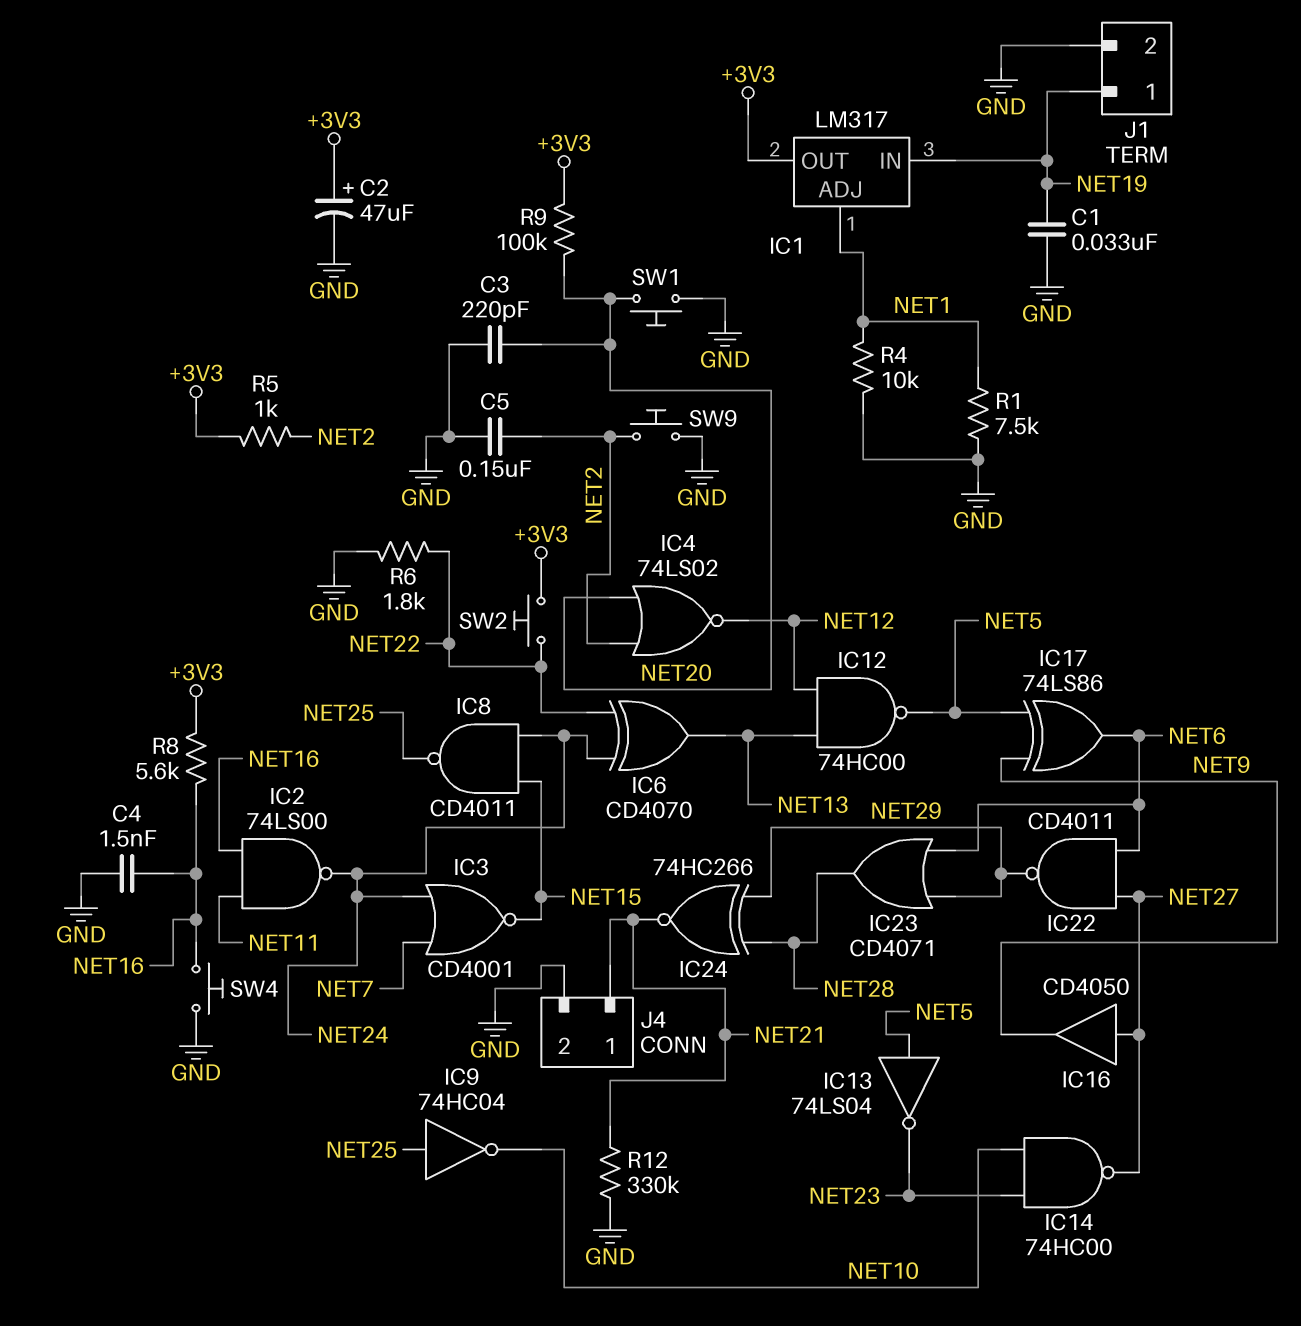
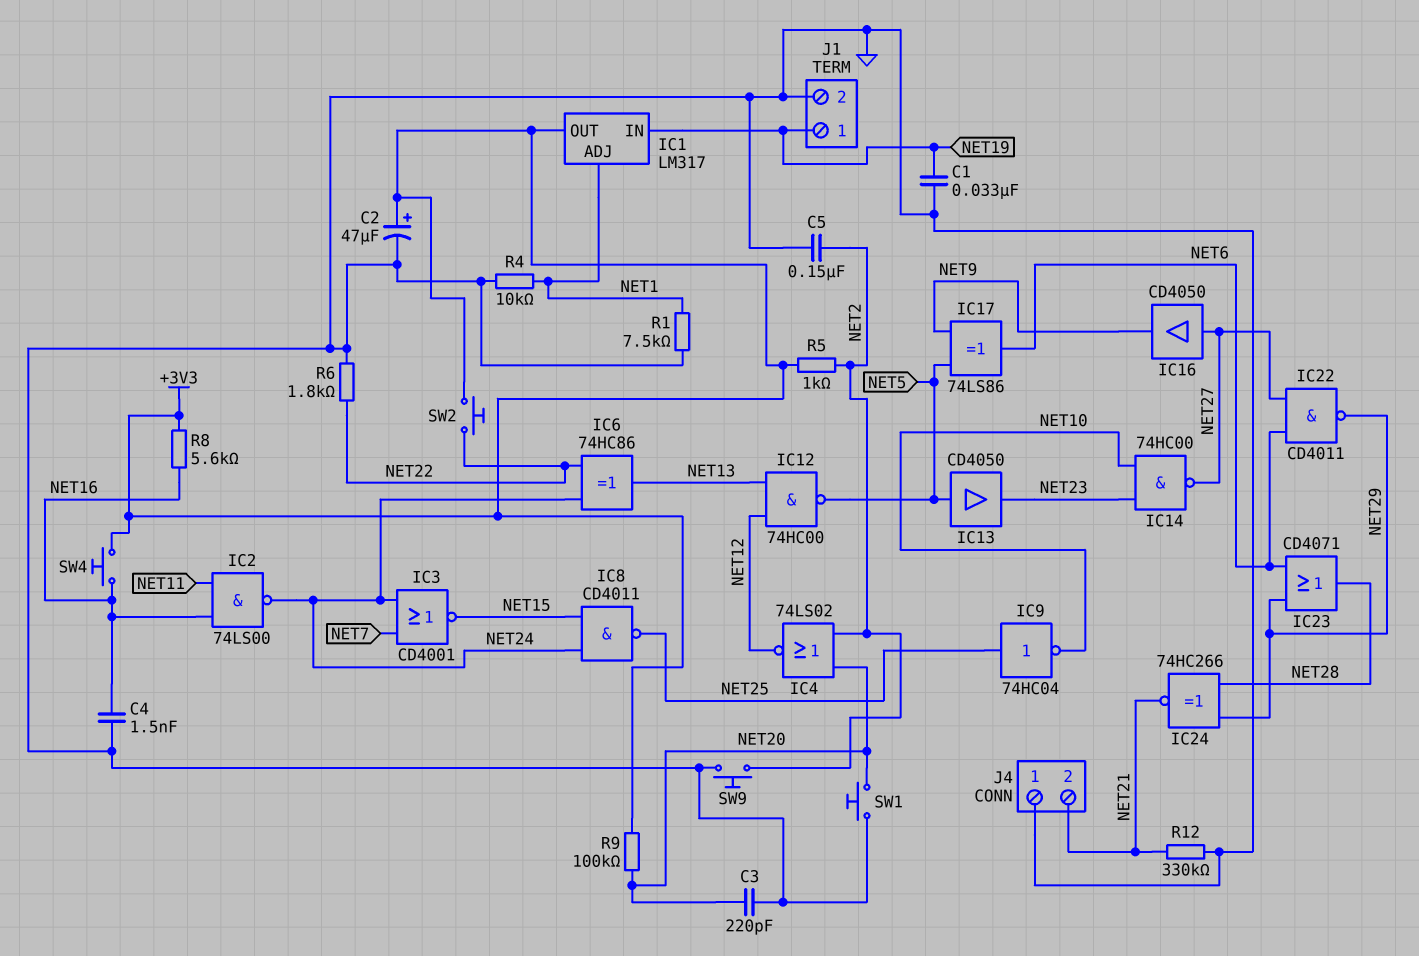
IC6: XOR CD4070 (in NET22, in NET24, out NET13) -> XOR 74HC86 (in NET22, in NET24, out NET13)
IC13: NOT 74LS04 (in NET5, out NET23) -> buffer CD4050 (in NET5, out NET23)
J4 pin 1: NET21 -> GND
J4 pin 2: GND -> NET21
SW4: button (GND, NET16) -> button (+3V3, NET16)

